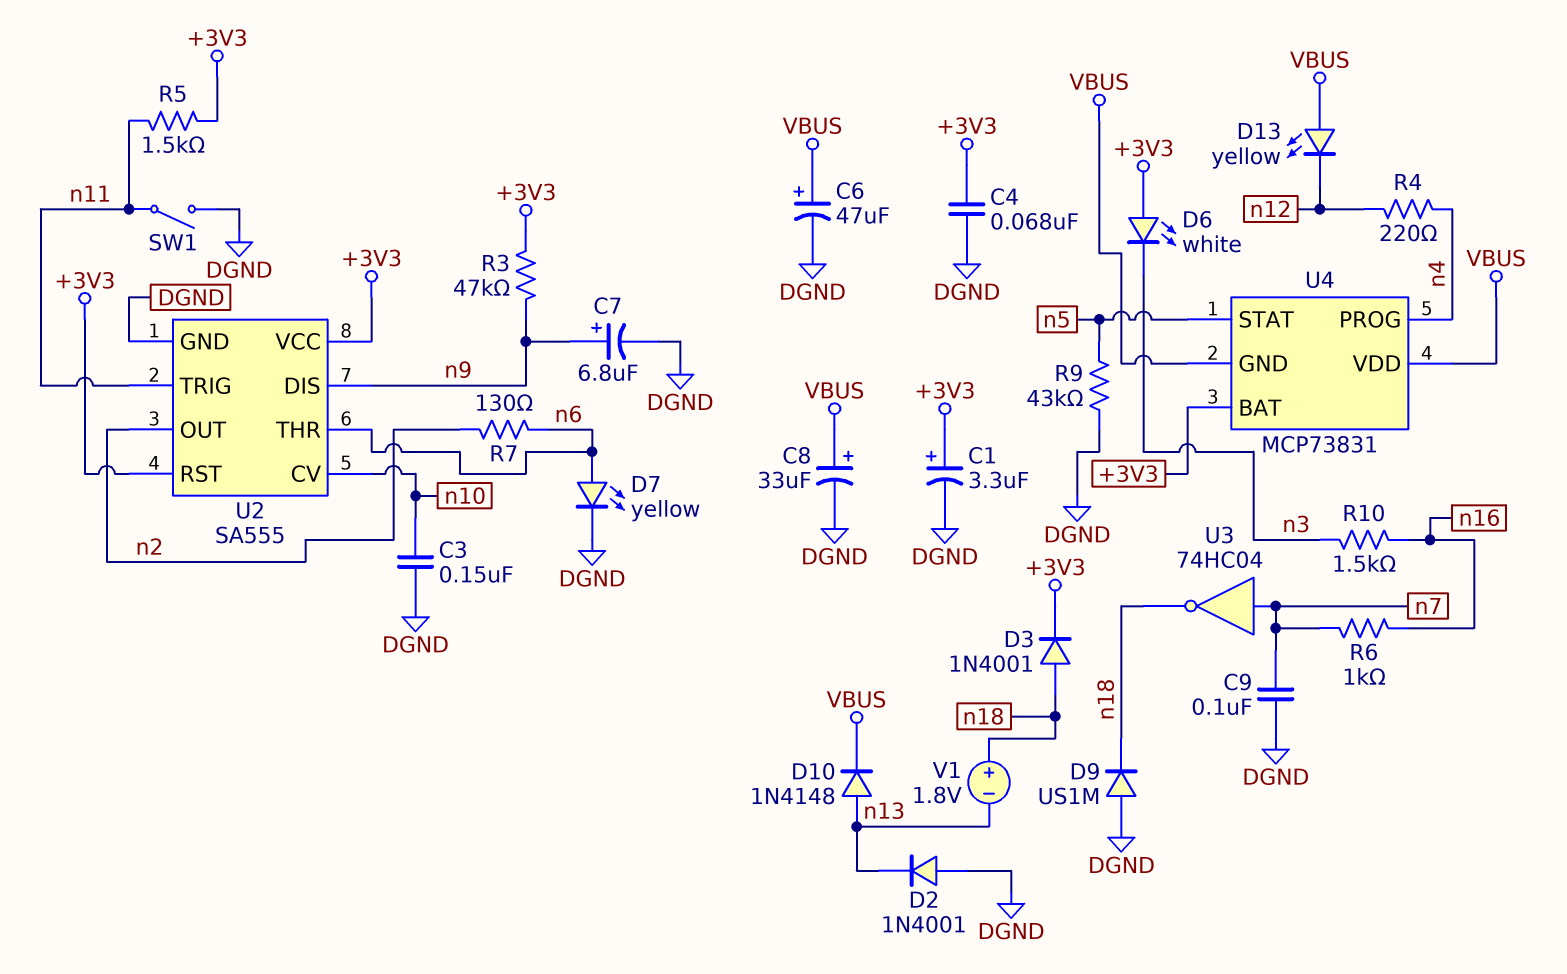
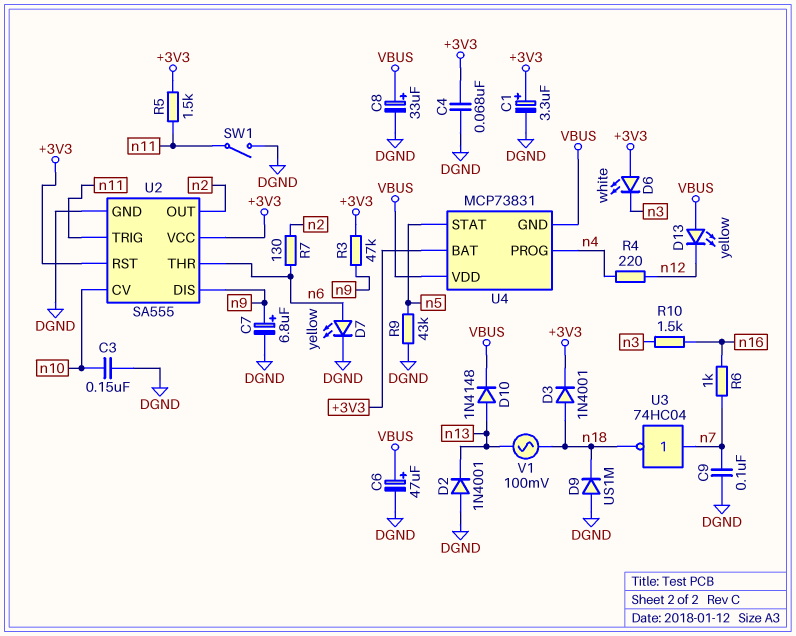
V1: 1.8V (plus n18, minus n13) -> AC 100mV (n13, n18)

